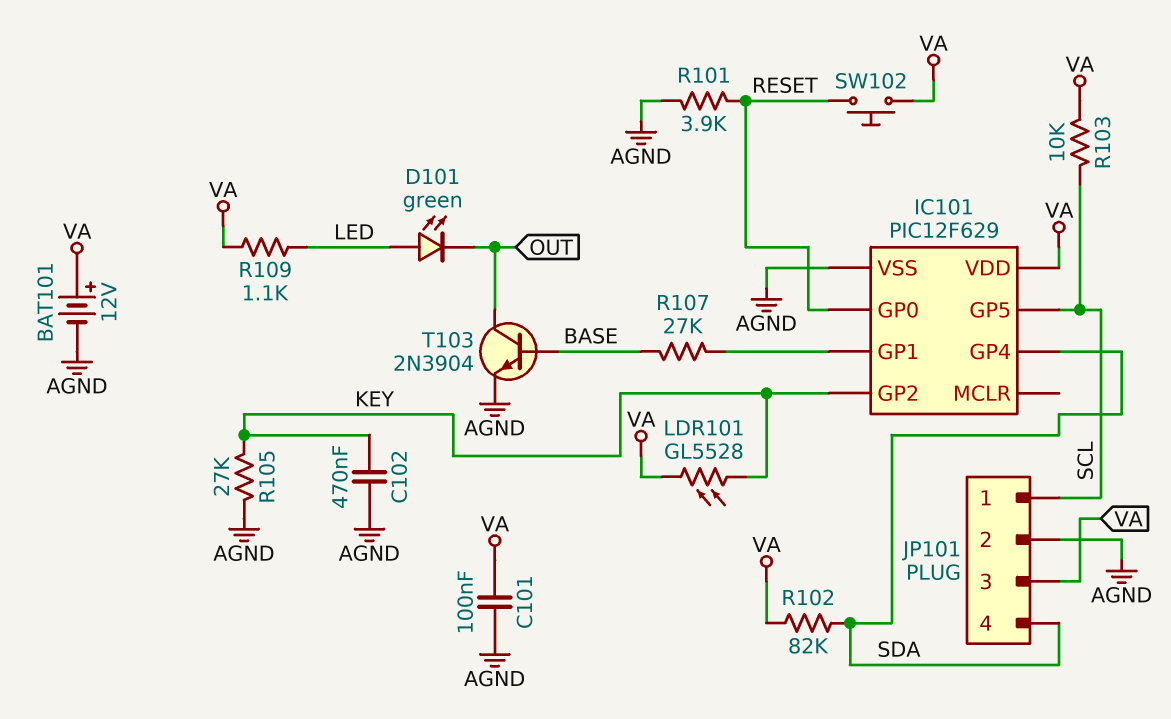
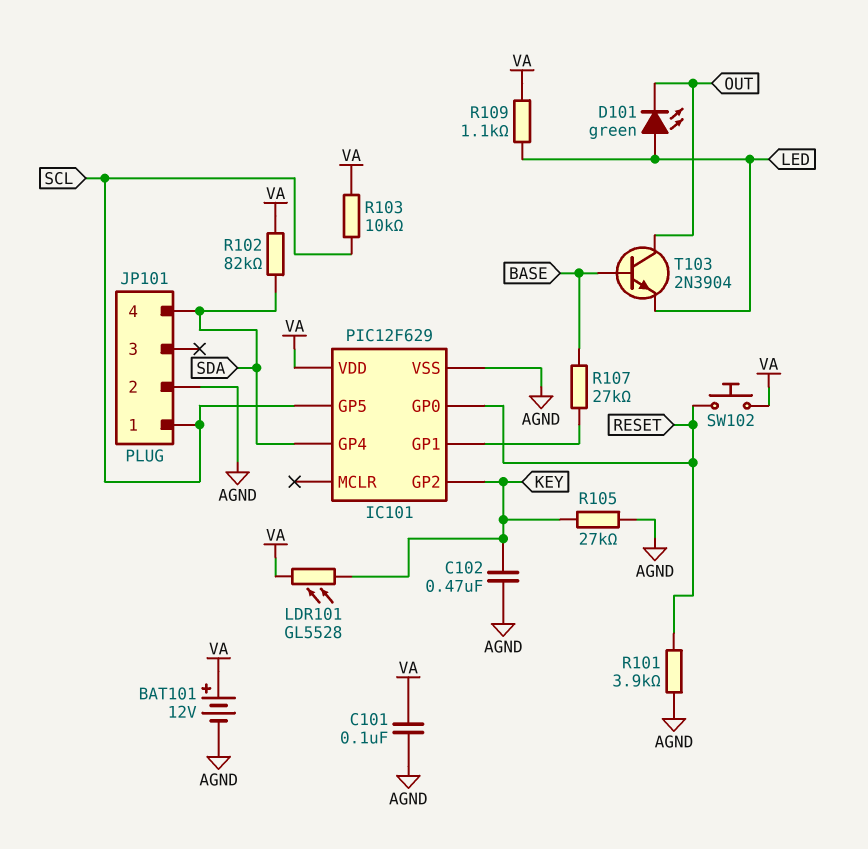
JP101 pin 3: VA -> none
T103: NPN 2N3904 (B BASE, C OUT, E AGND) -> NPN 2N3904 (B BASE, C OUT, E LED)

